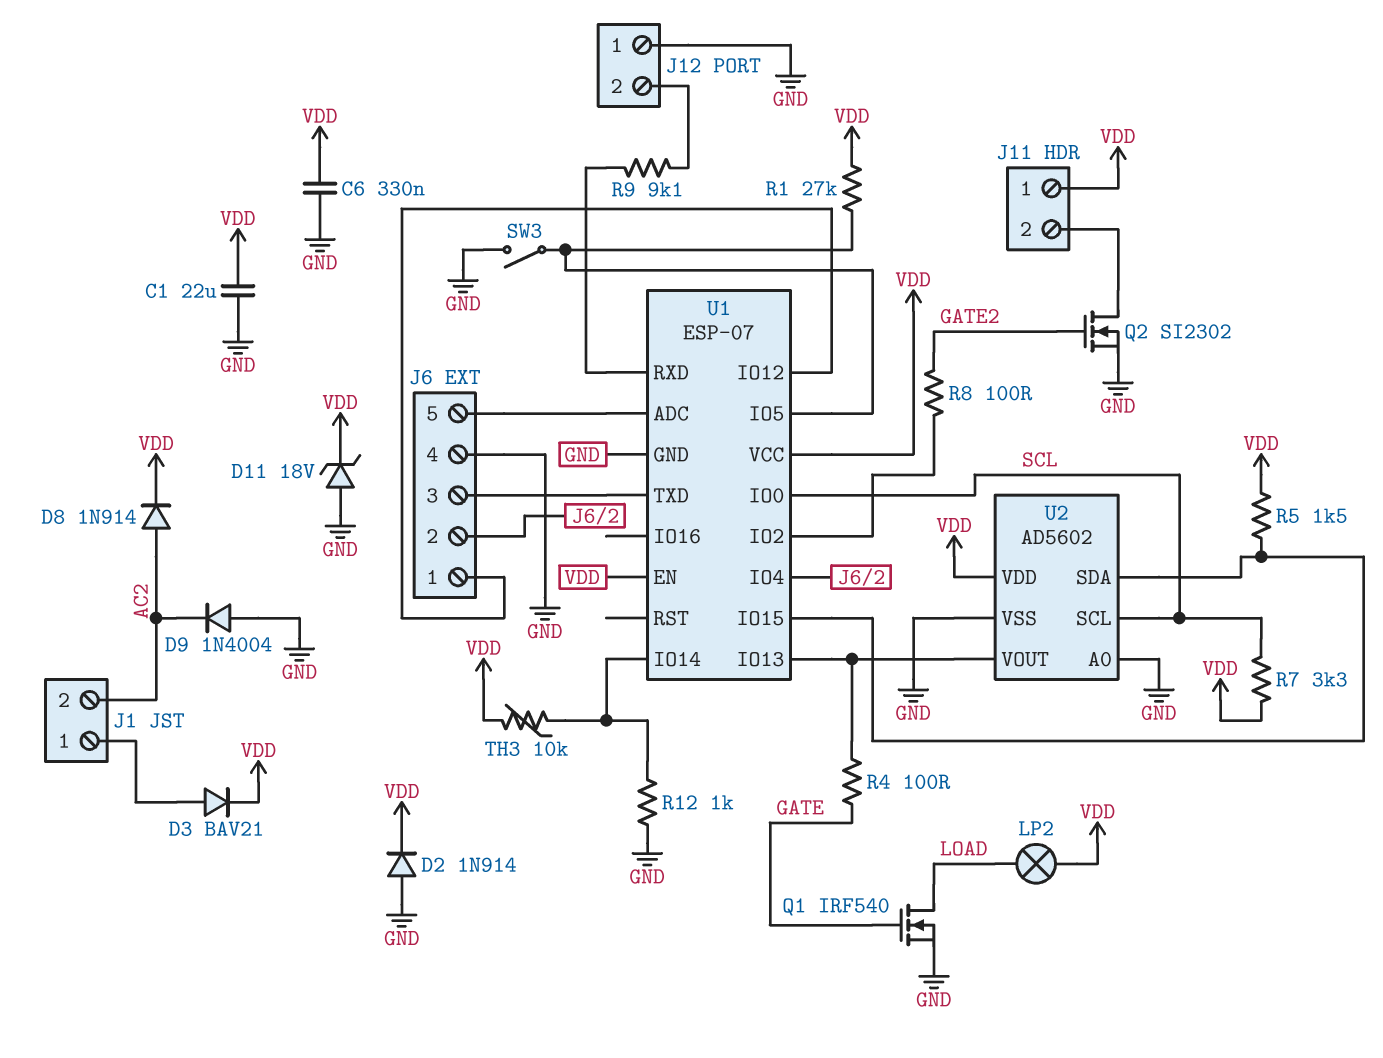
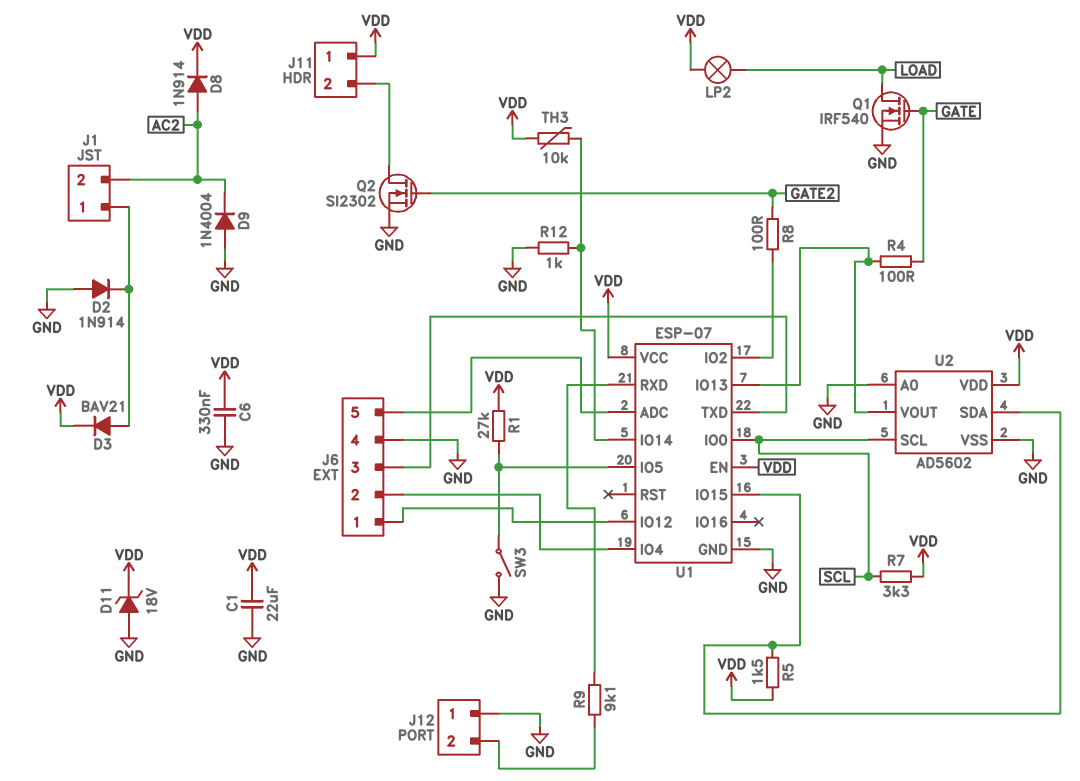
D2: diode 1N914 (A GND, K VDD) -> diode 1N914 (A GND, K J1/1)

